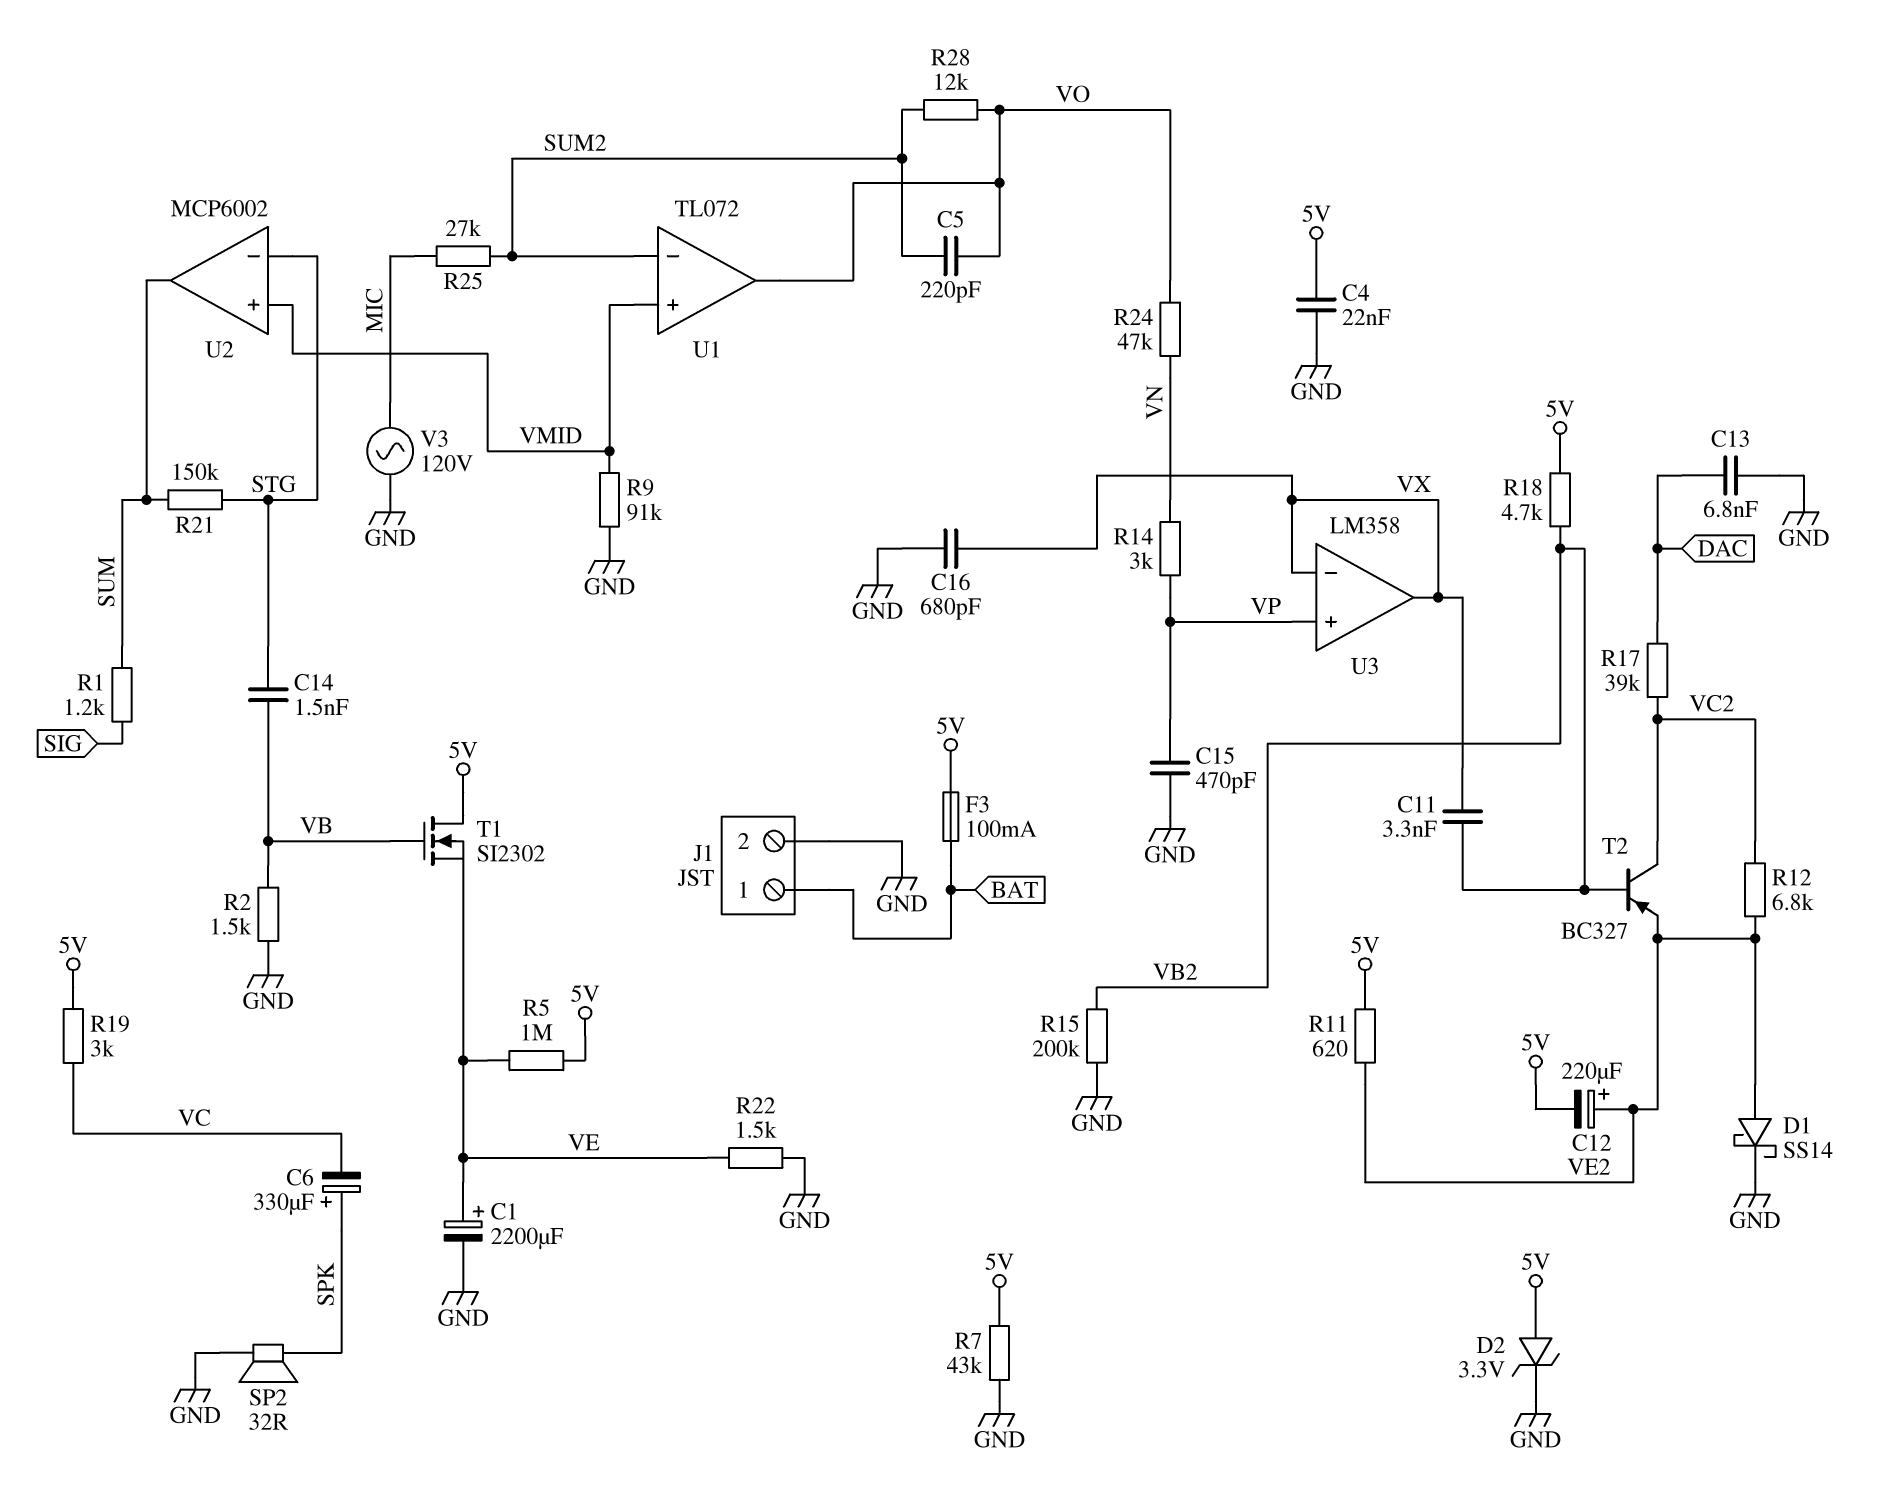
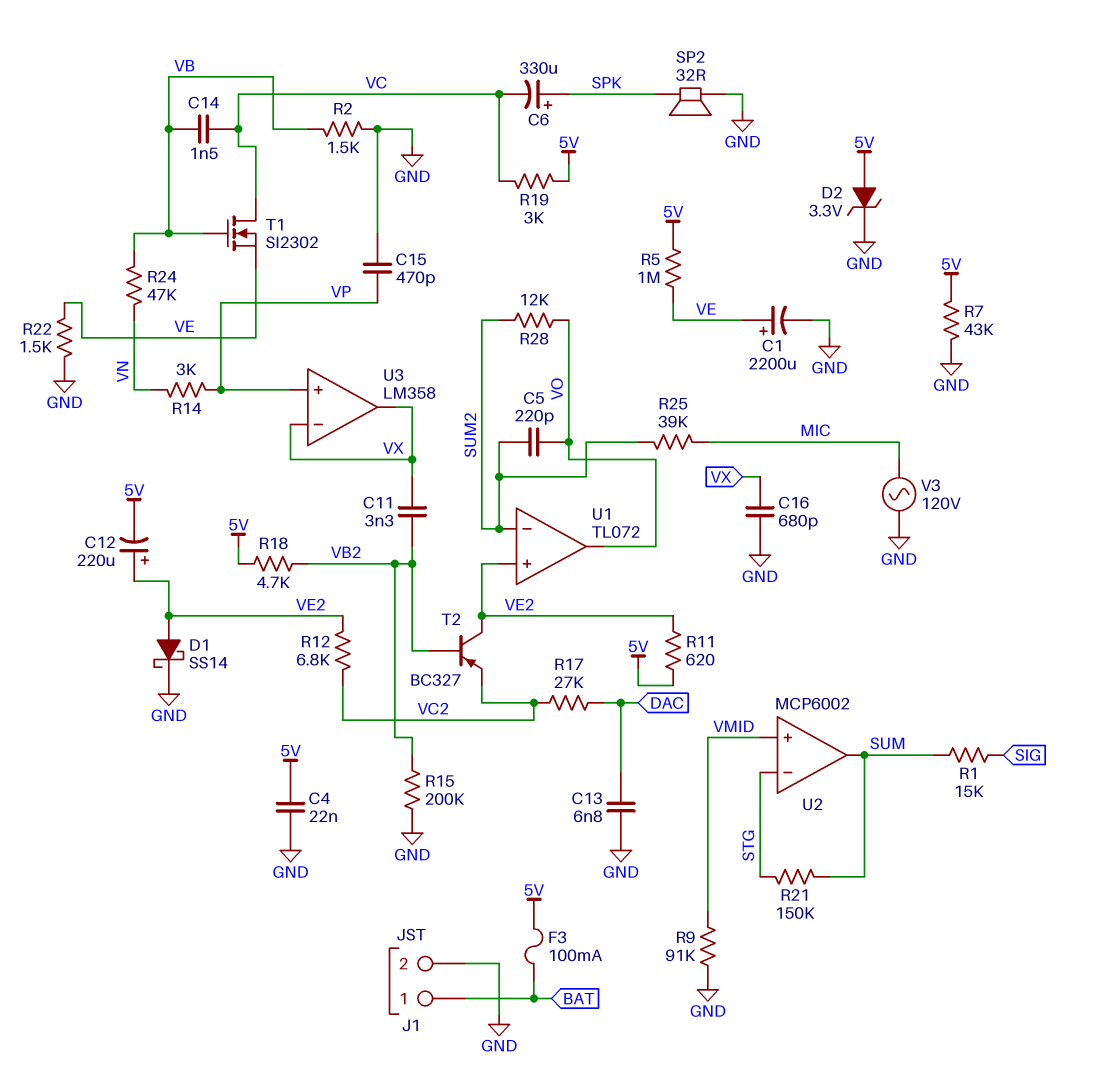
C14: 1.5nF (STG, VB) -> 1.5nF (VB, VC)
R1: 1.2k (SIG, SUM) -> 15k (SIG, SUM)
R17: 39k (DAC, VC2) -> 27k (DAC, VC2)
R24: 47k (VN, VO) -> 47k (VB, VN)
R25: 27k (MIC, SUM2) -> 39k (MIC, SUM2)
T1: NMOS SI2302 (G VB, D 5V, S VE) -> NMOS SI2302 (G VB, D VC, S VE)
T2: PNP BC327 (B VB2, C VC2, E VE2) -> PNP BC327 (B VB2, C VE2, E VC2)
U1 pin in+: VMID -> VE2

